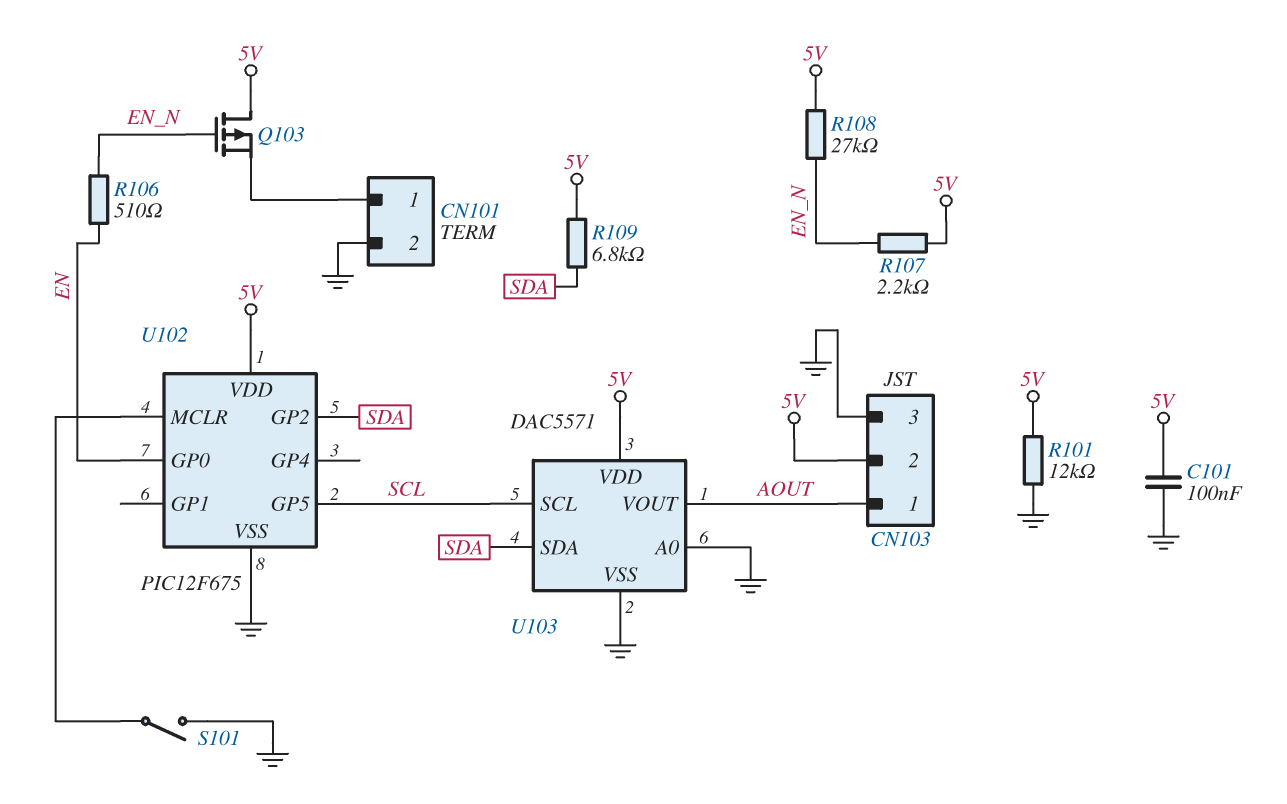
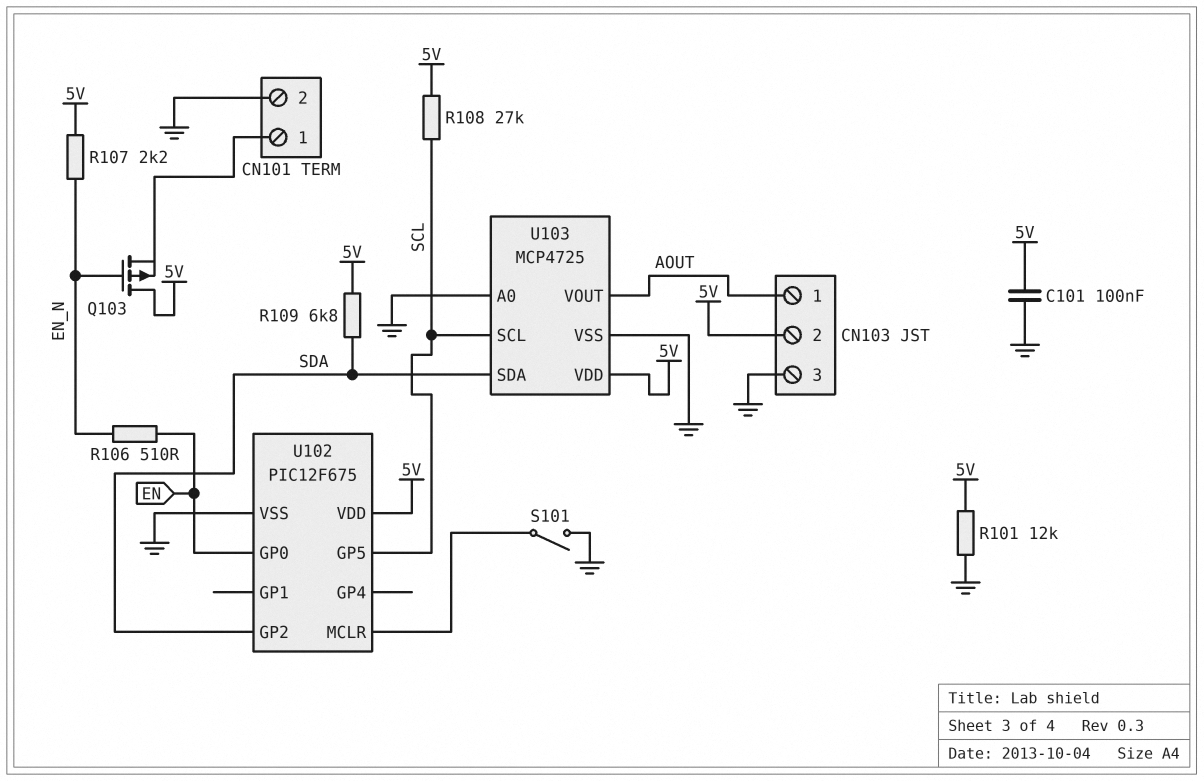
R108: 27k (5V, EN_N) -> 27k (5V, SCL)
U103: DAC5571 -> MCP4725

